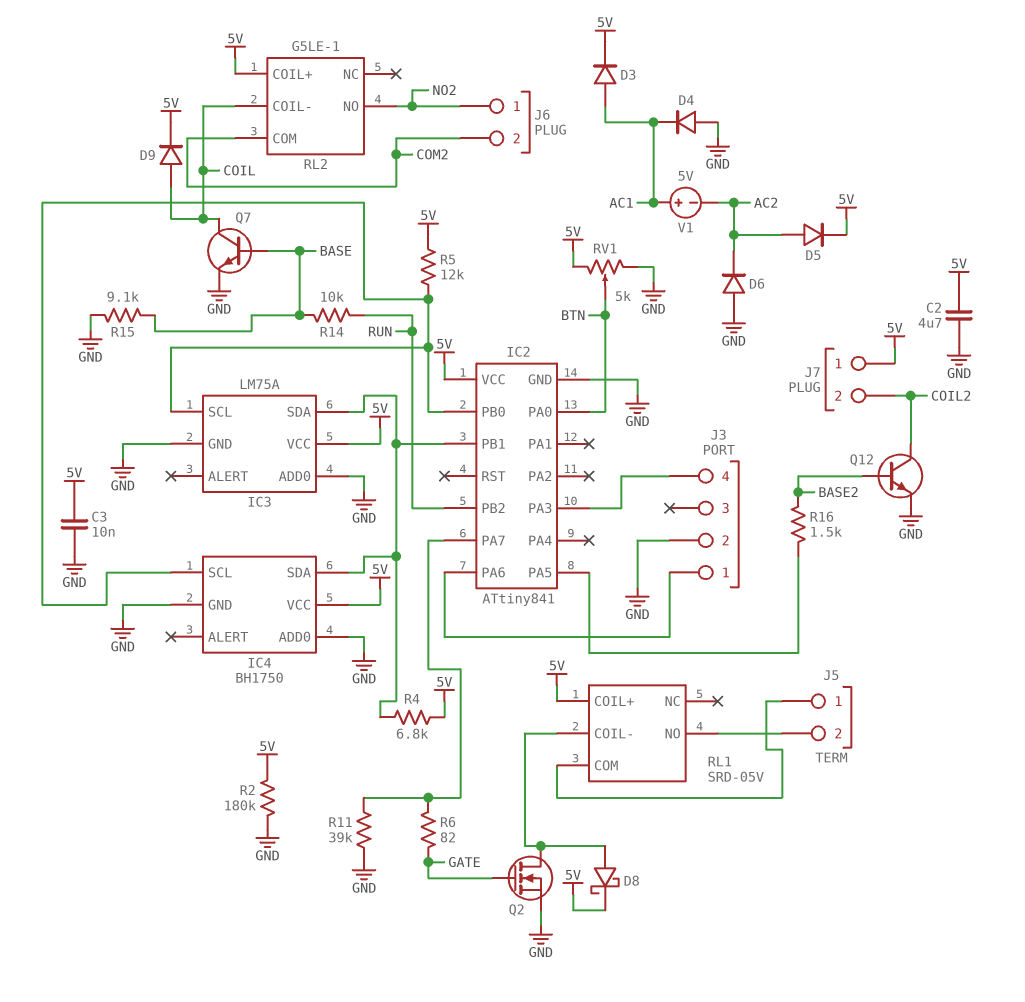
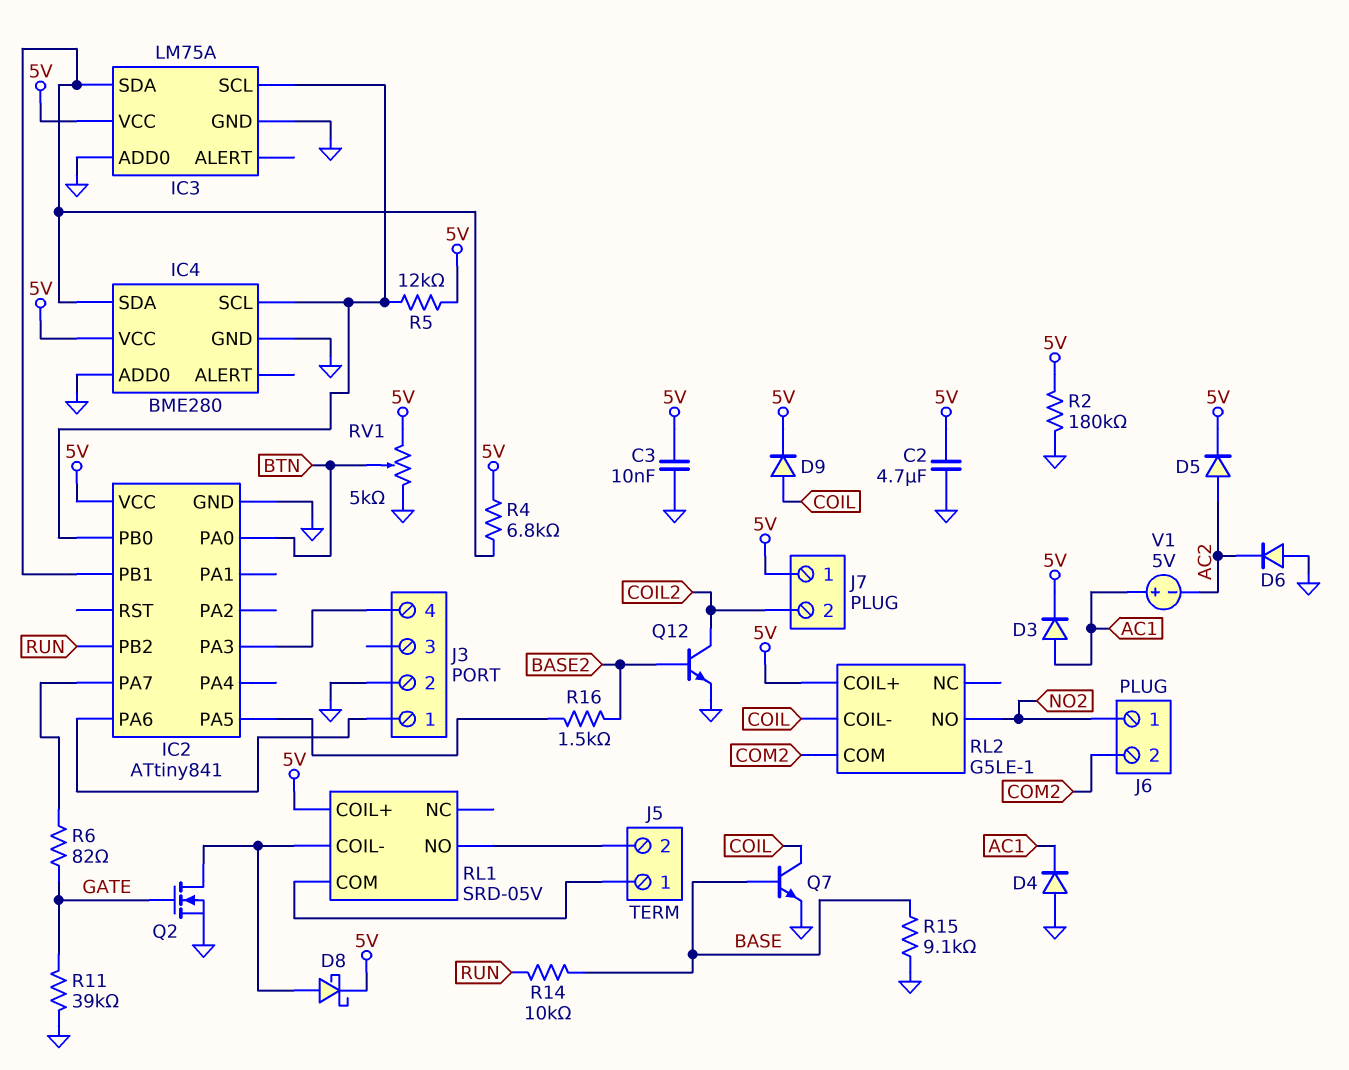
IC4: BH1750 -> BME280
R11: 39k (GND, IC2/PA7) -> 39k (GATE, GND)

